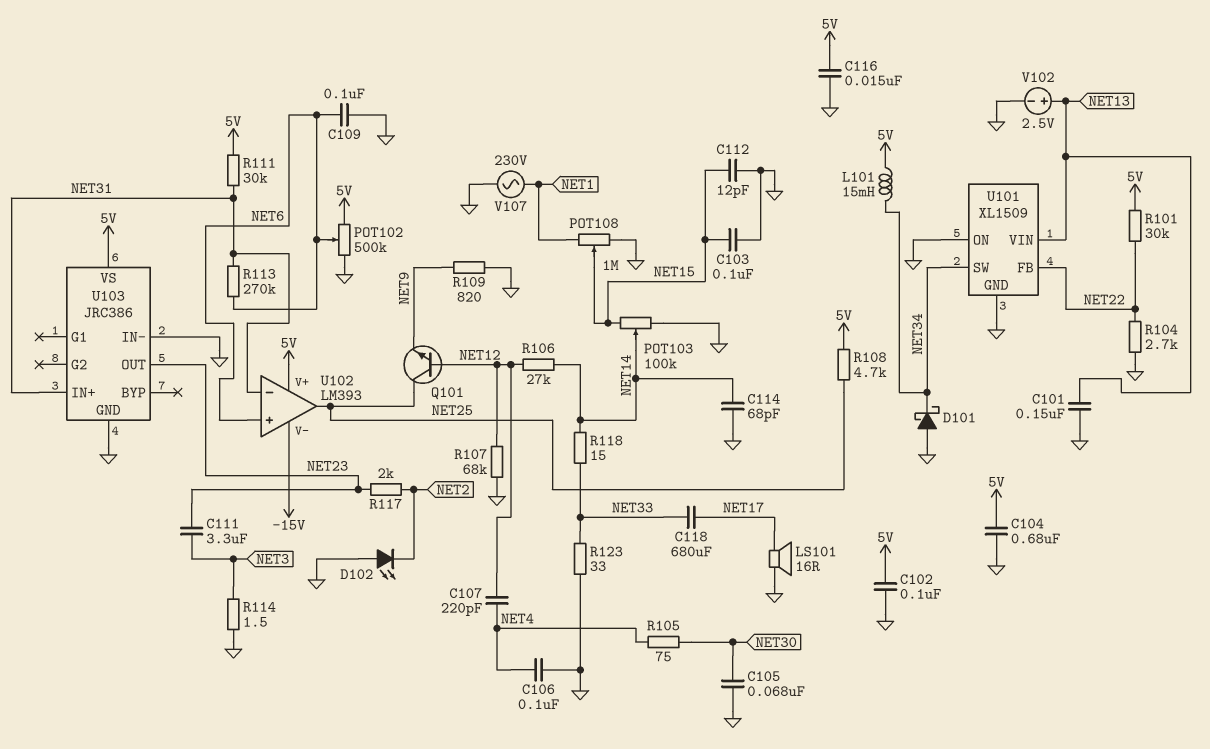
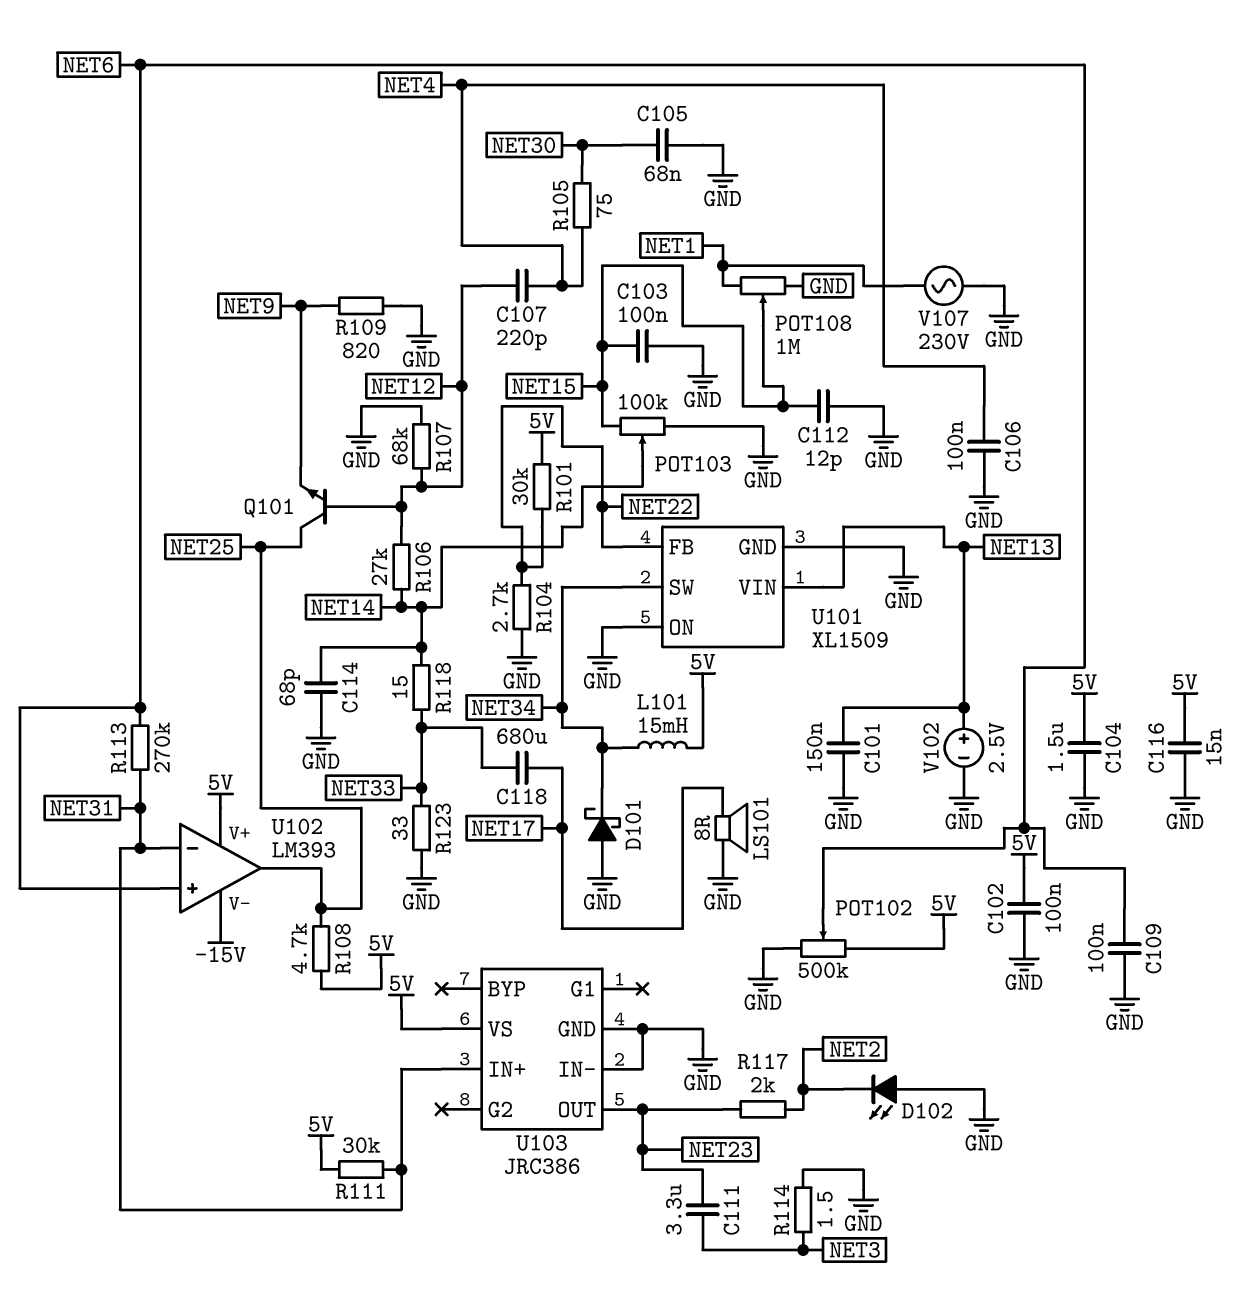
C104: 680nF (5V, GND) -> 1.5uF (5V, GND)
LS101: speaker 16R (GND, NET17) -> speaker 8R (GND, NET17)

